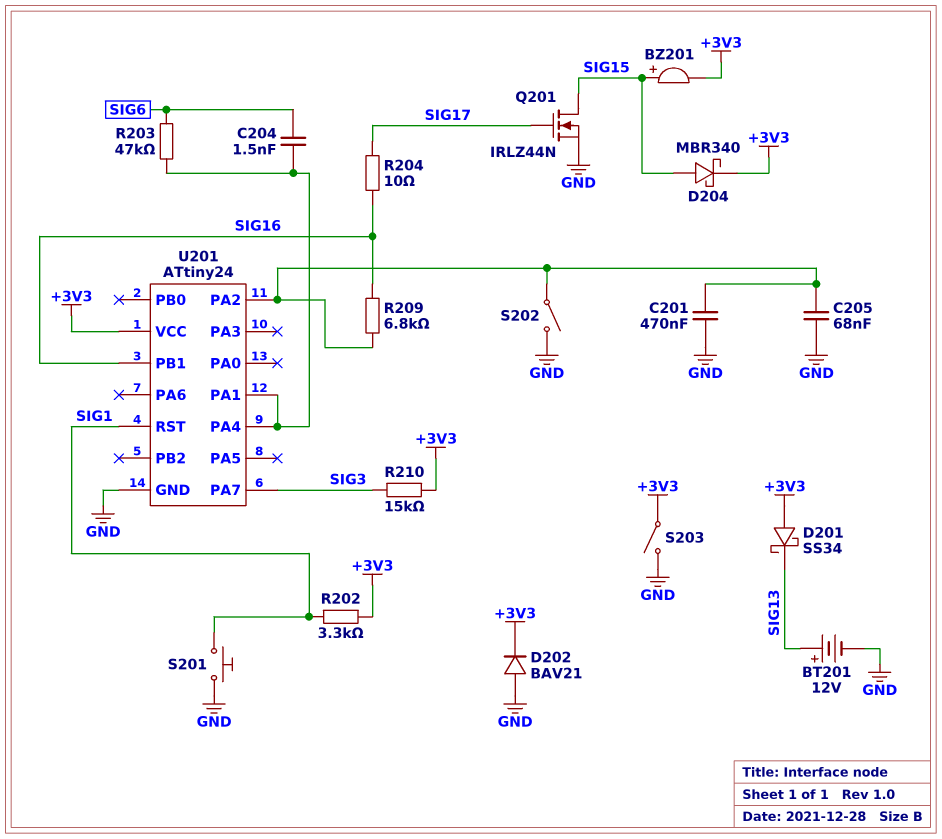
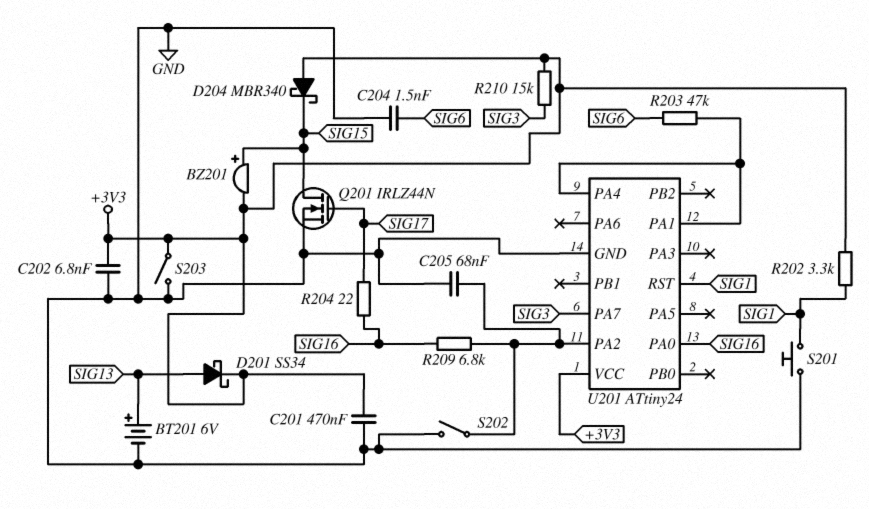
BT201: 12V (plus SIG13, minus GND) -> 6V (plus SIG13, minus GND)
C201: 470nF (GND, U201/PA2) -> 470nF (+3V3, GND)
C202: none -> 6.8nF (+3V3, GND)
C204: 1.5nF (SIG6, U201/PA1) -> 1.5nF (GND, SIG6)
D201: schottky SS34 (A +3V3, K SIG13) -> schottky SS34 (A SIG13, K +3V3)
D202: diode BAV21 (A GND, K +3V3) -> none
D204: schottky MBR340 (A SIG15, K +3V3) -> schottky MBR340 (A +3V3, K SIG15)
R204: 10 (SIG16, SIG17) -> 22 (SIG16, SIG17)
U201 pin PA0: none -> SIG16
U201 pin PB1: SIG16 -> none

